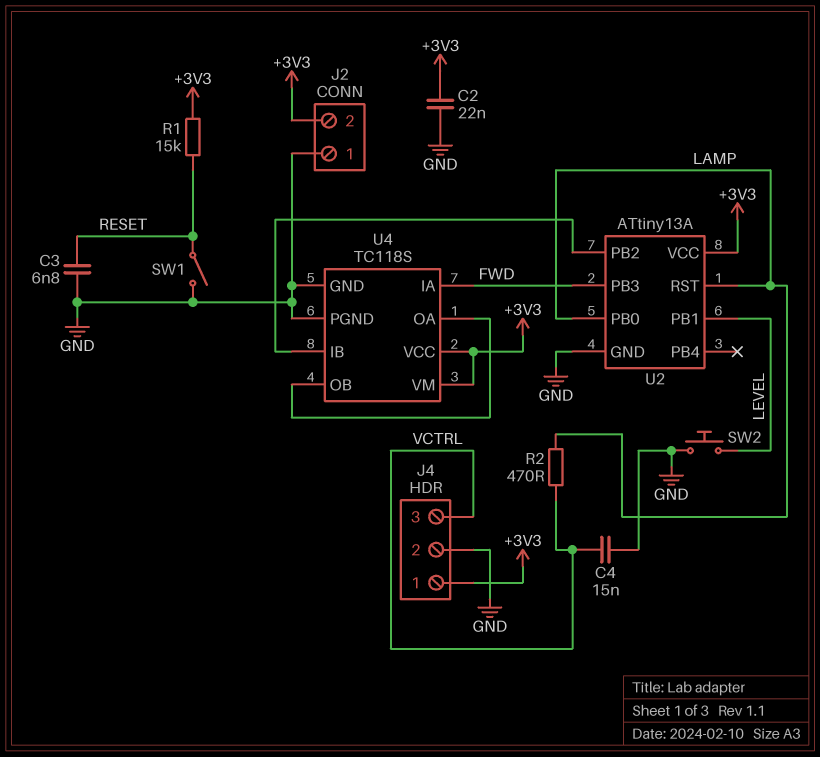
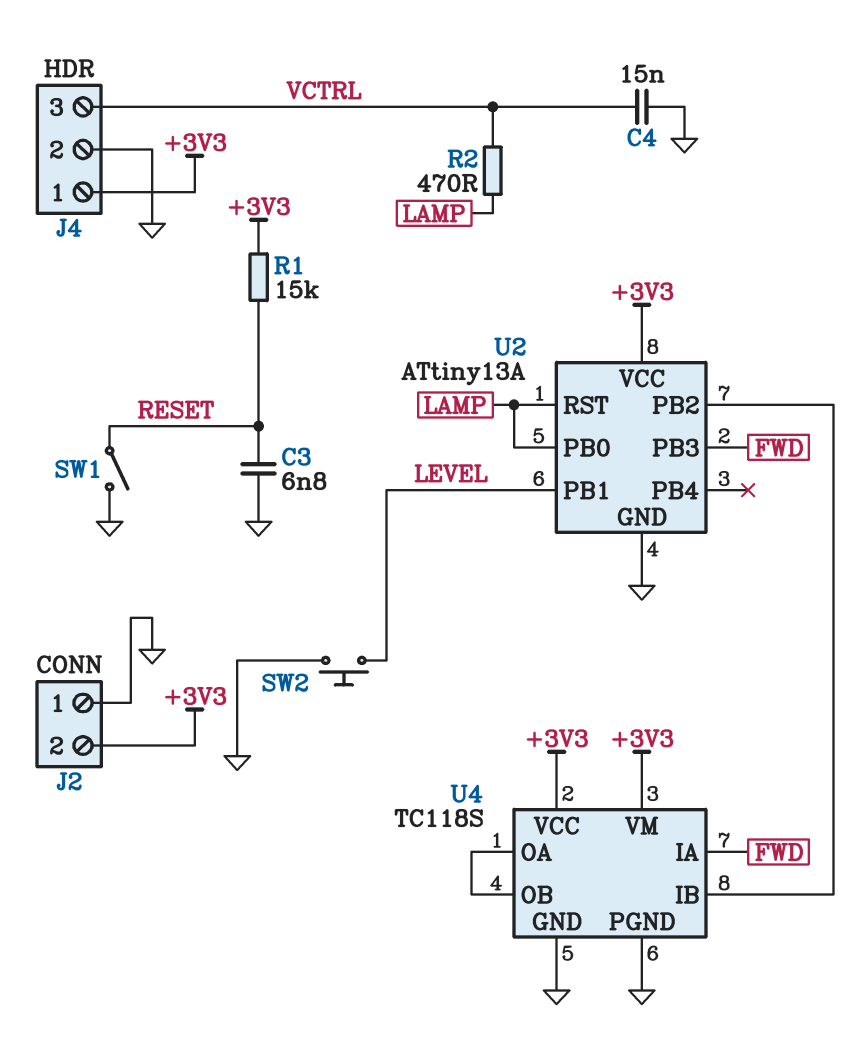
C2: 22nF (+3V3, GND) -> none

